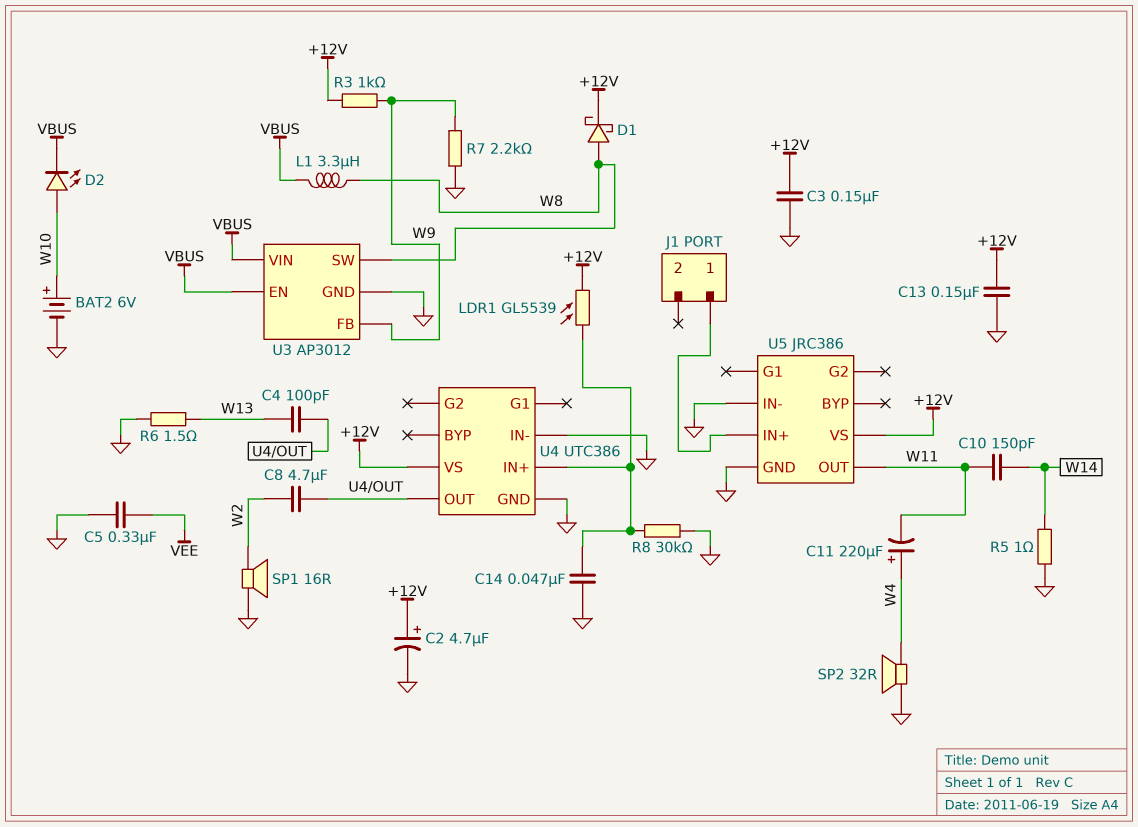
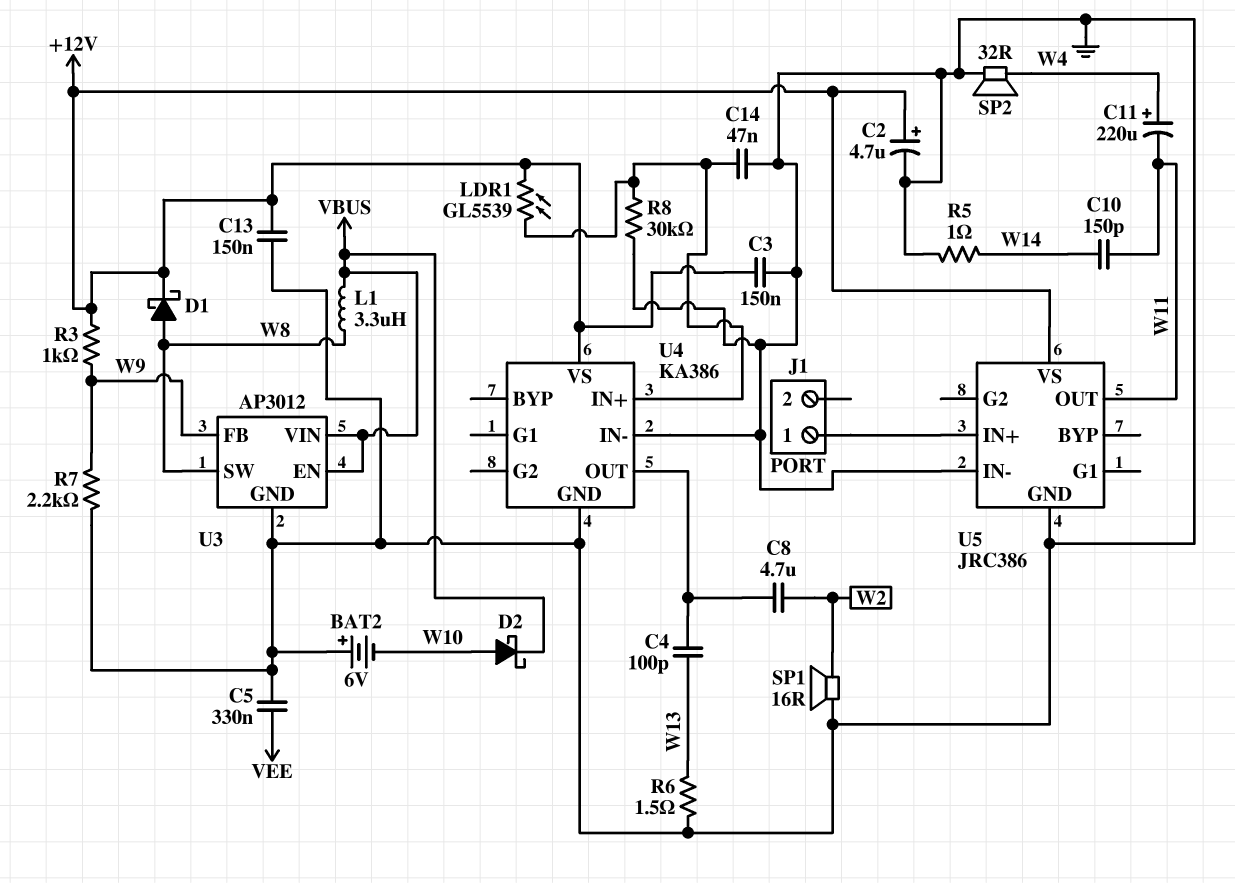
BAT2: 6V (plus W10, minus GND) -> 6V (plus GND, minus W10)
D2: LED (A W10, K VBUS) -> schottky (A W10, K VBUS)
U4: UTC386 -> KA386

